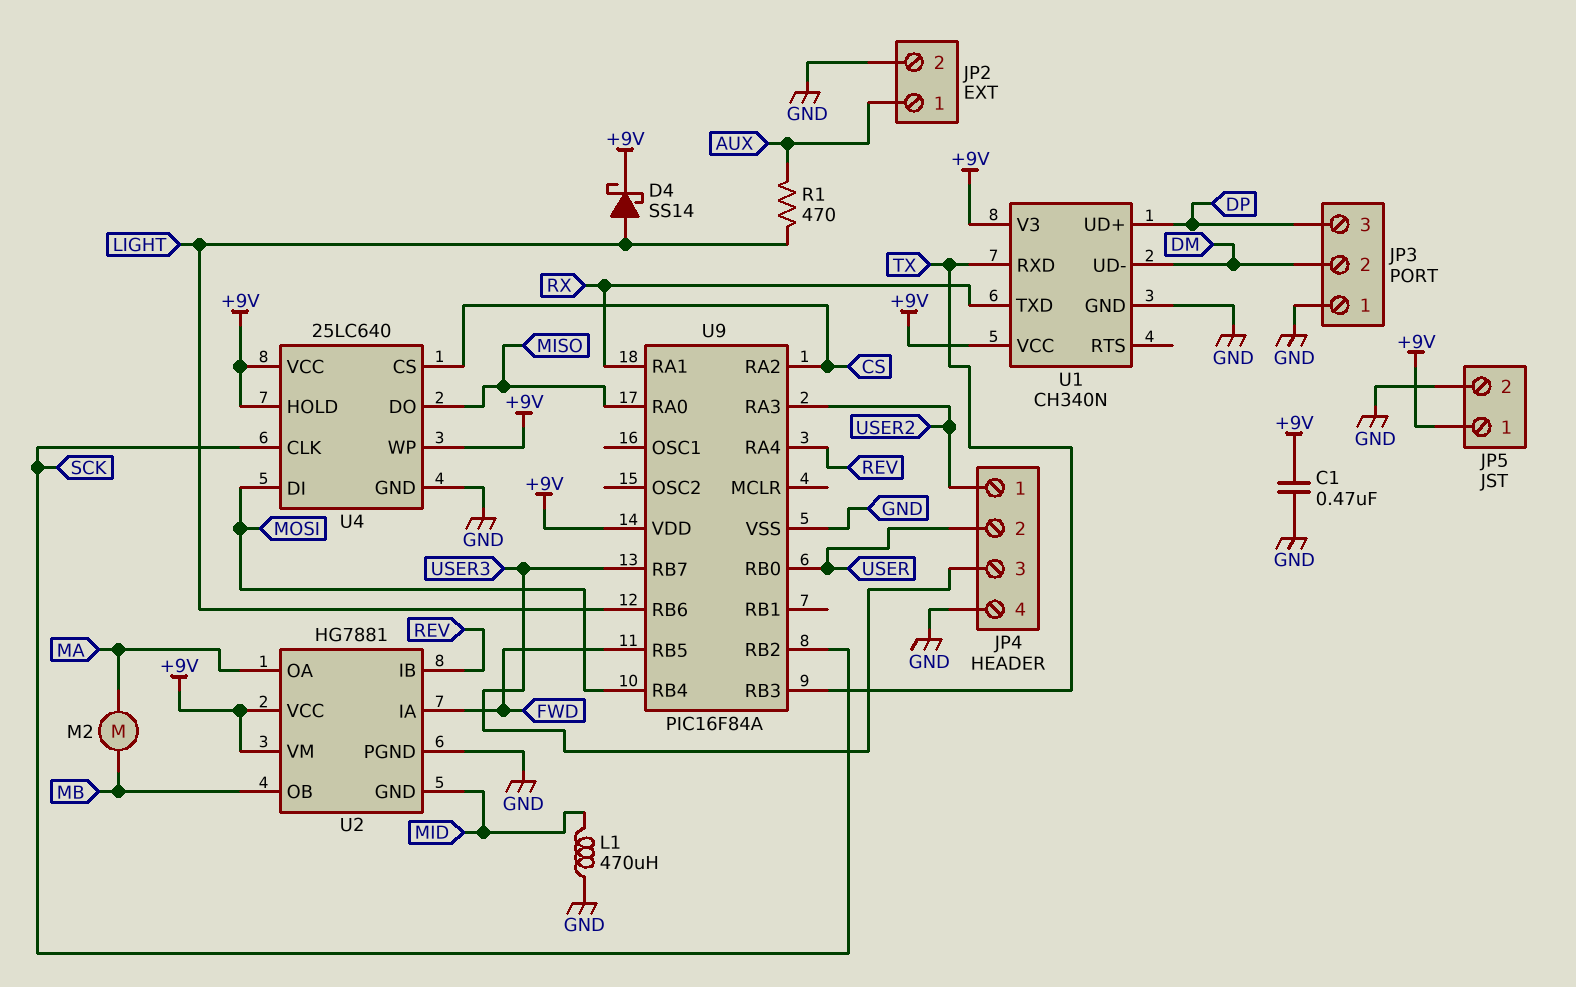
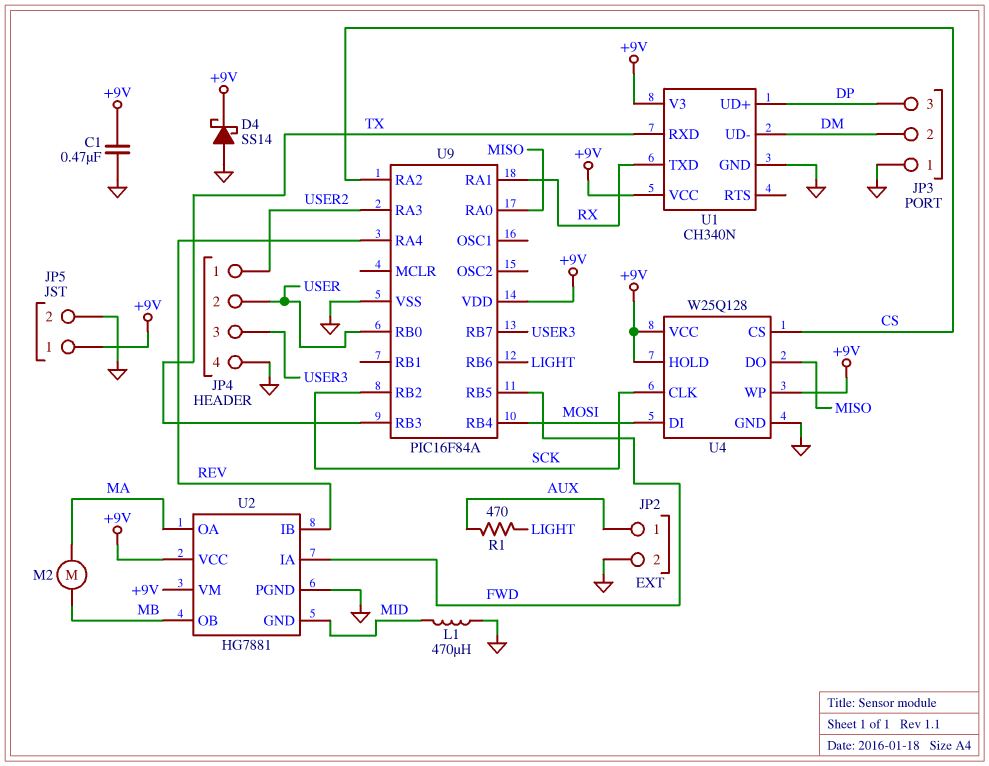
D4: schottky SS14 (A LIGHT, K +9V) -> schottky SS14 (A GND, K +9V)
U4: 25LC640 -> W25Q128

